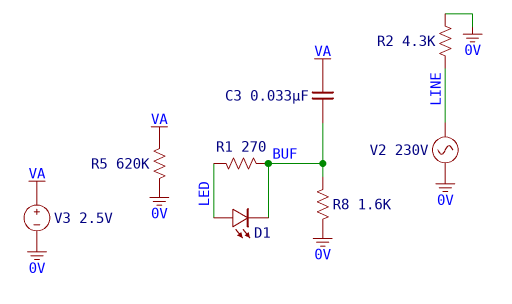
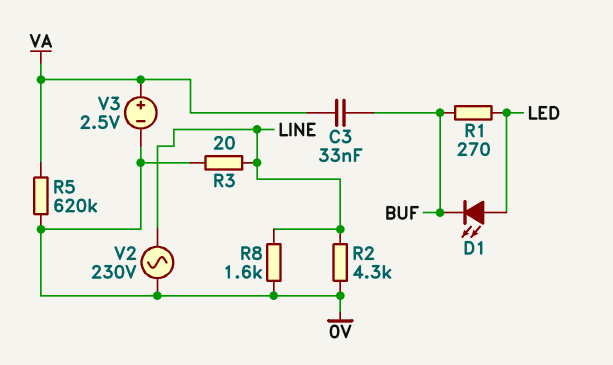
R3: none -> 20 (0V, LINE)
R8: 1.6k (0V, BUF) -> 1.6k (0V, LINE)

